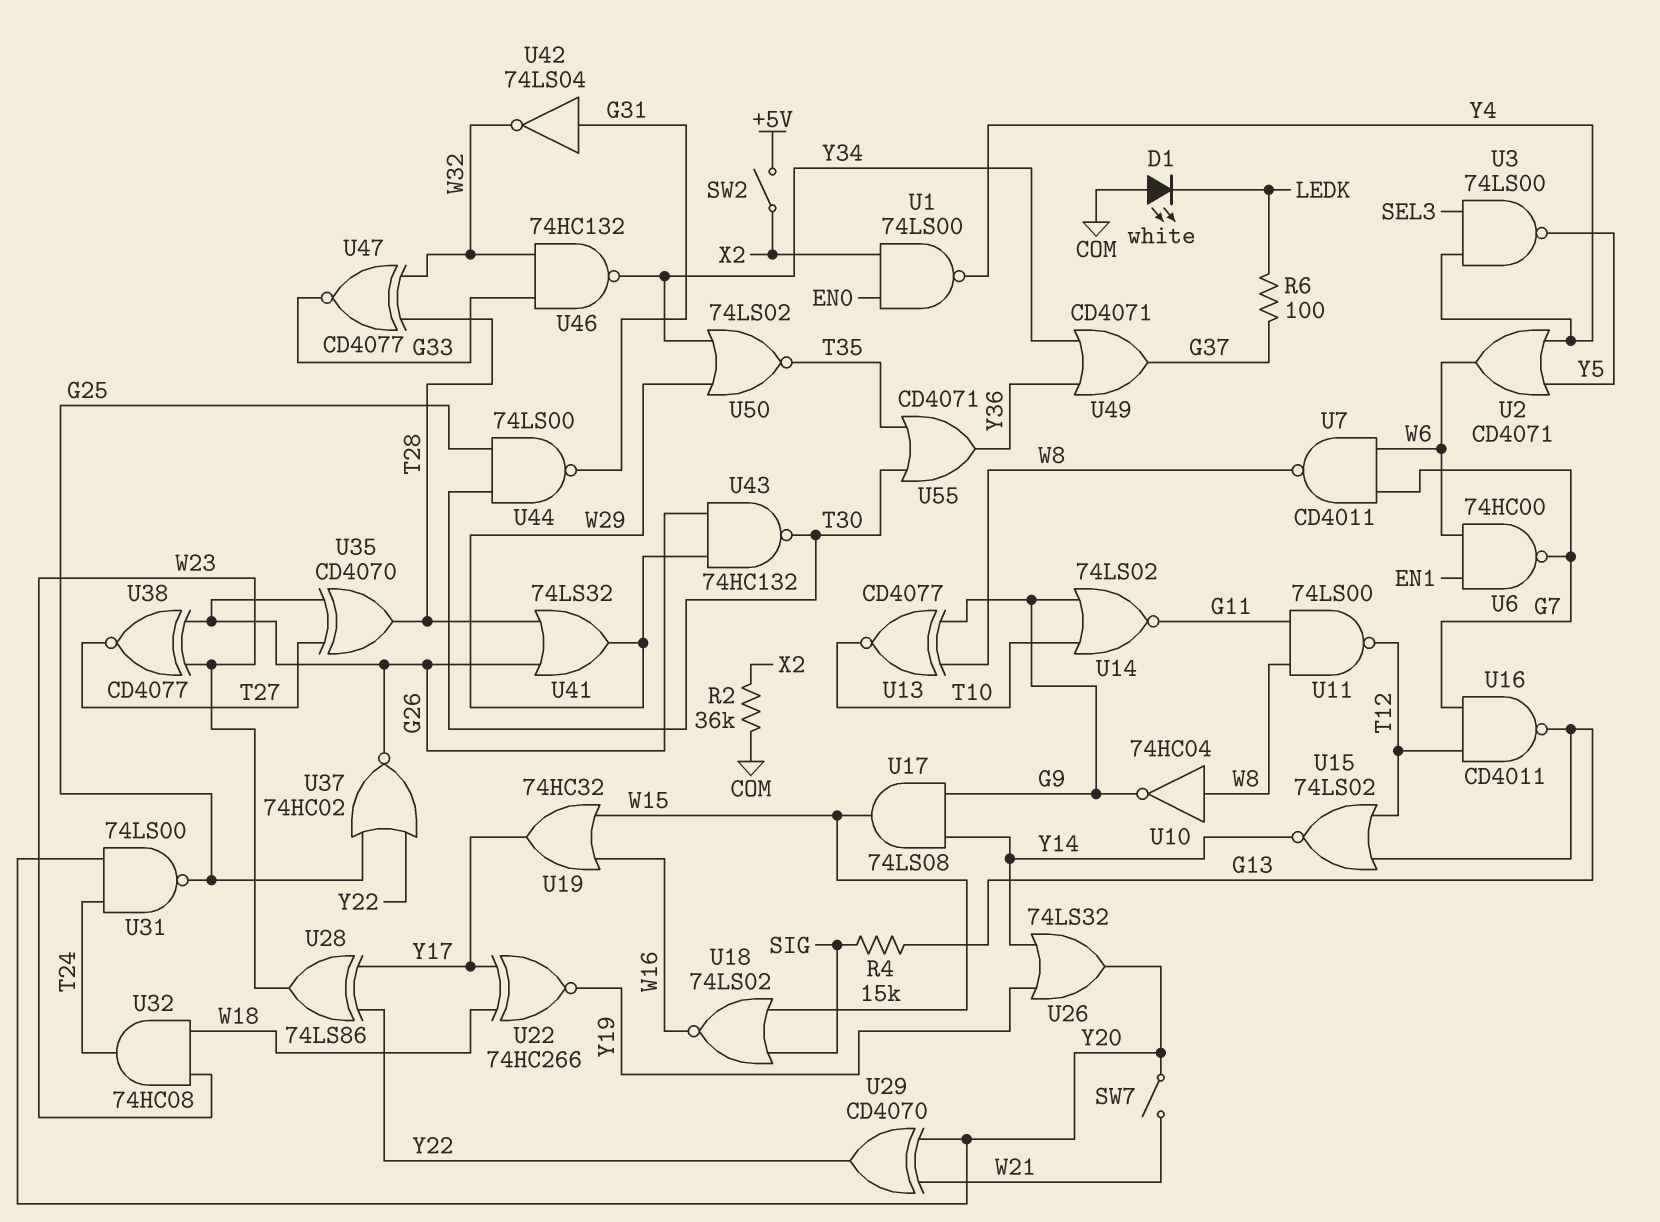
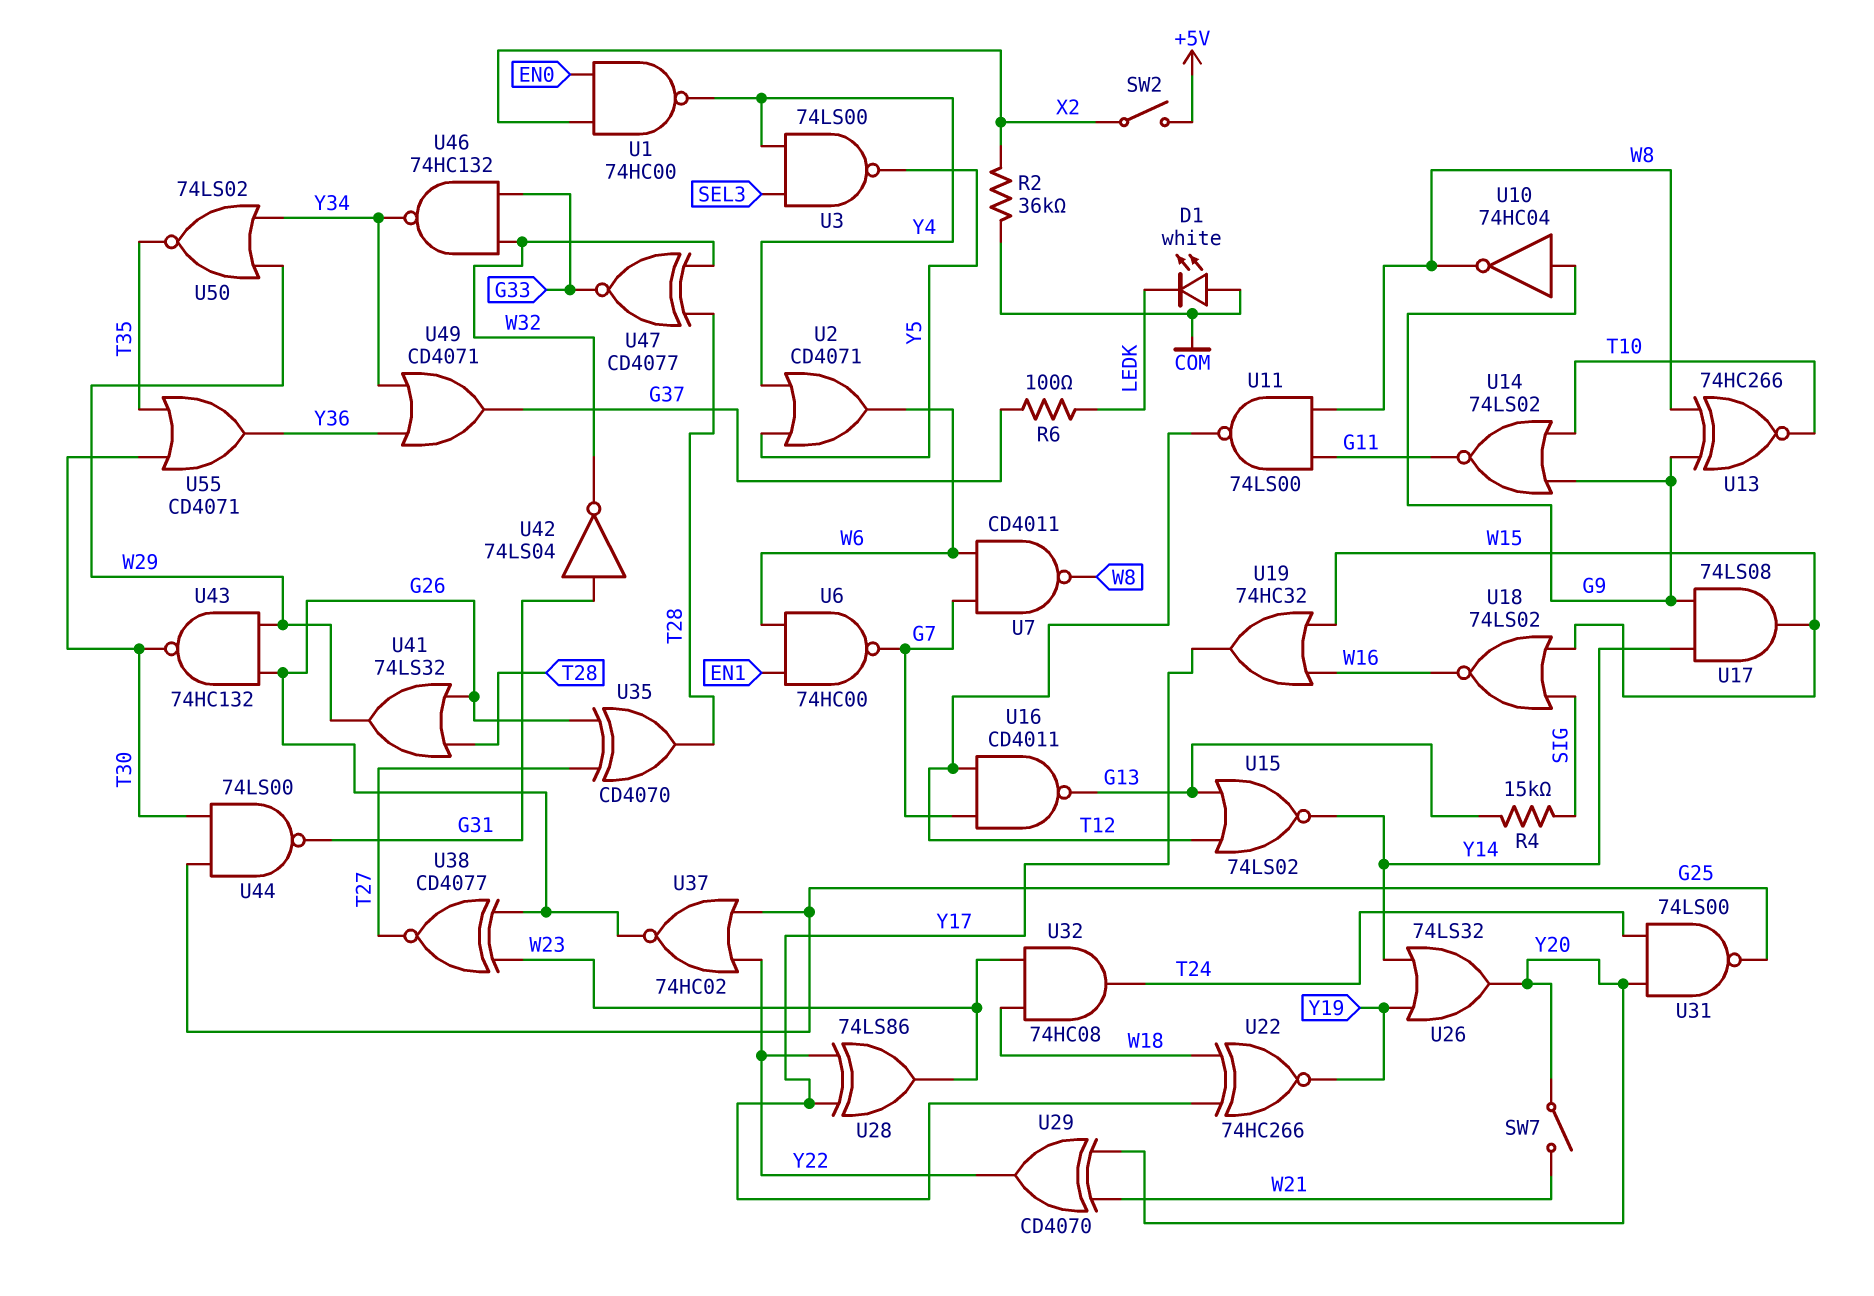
U1: NAND 74LS00 (in EN0, in X2, out Y4) -> NAND 74HC00 (in EN0, in X2, out Y4)
U10: NOT 74HC04 (in W8, out G9) -> NOT 74HC04 (in G9, out W8)
U13: XNOR CD4077 (in G9, in W8, out T10) -> XNOR 74HC266 (in G9, in W8, out T10)

